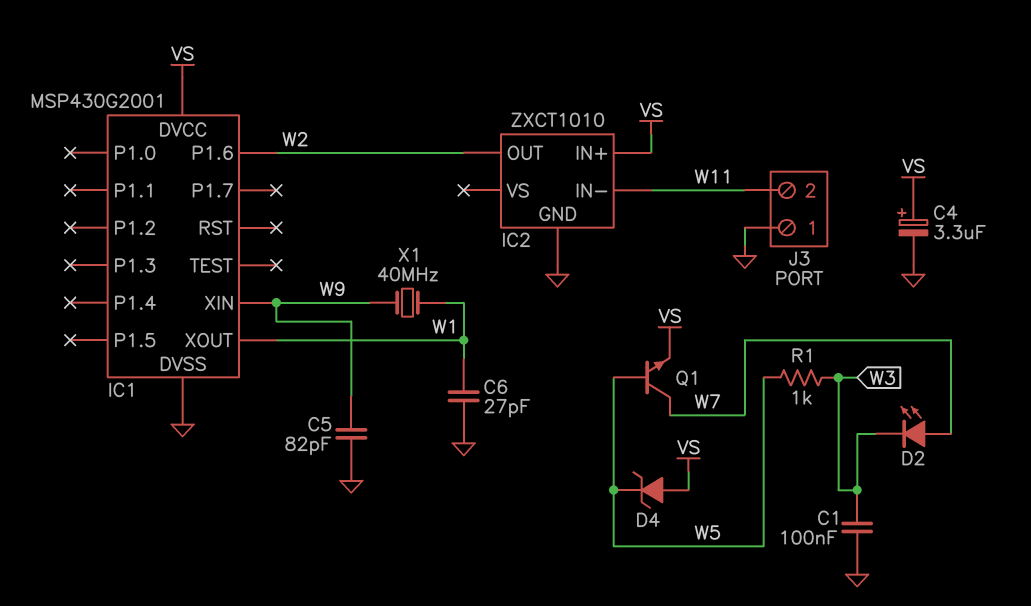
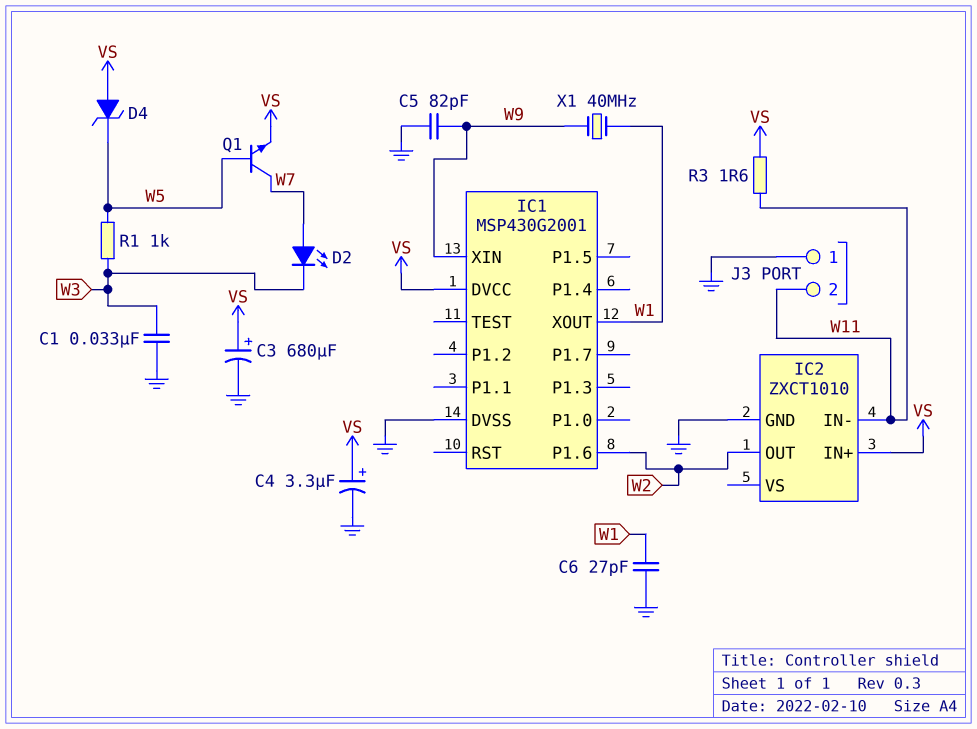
C1: 100nF (GND, W3) -> 33nF (GND, W3)
C3: none -> 680uF (plus VS, minus GND)
R3: none -> 1.6 (VS, W11)

